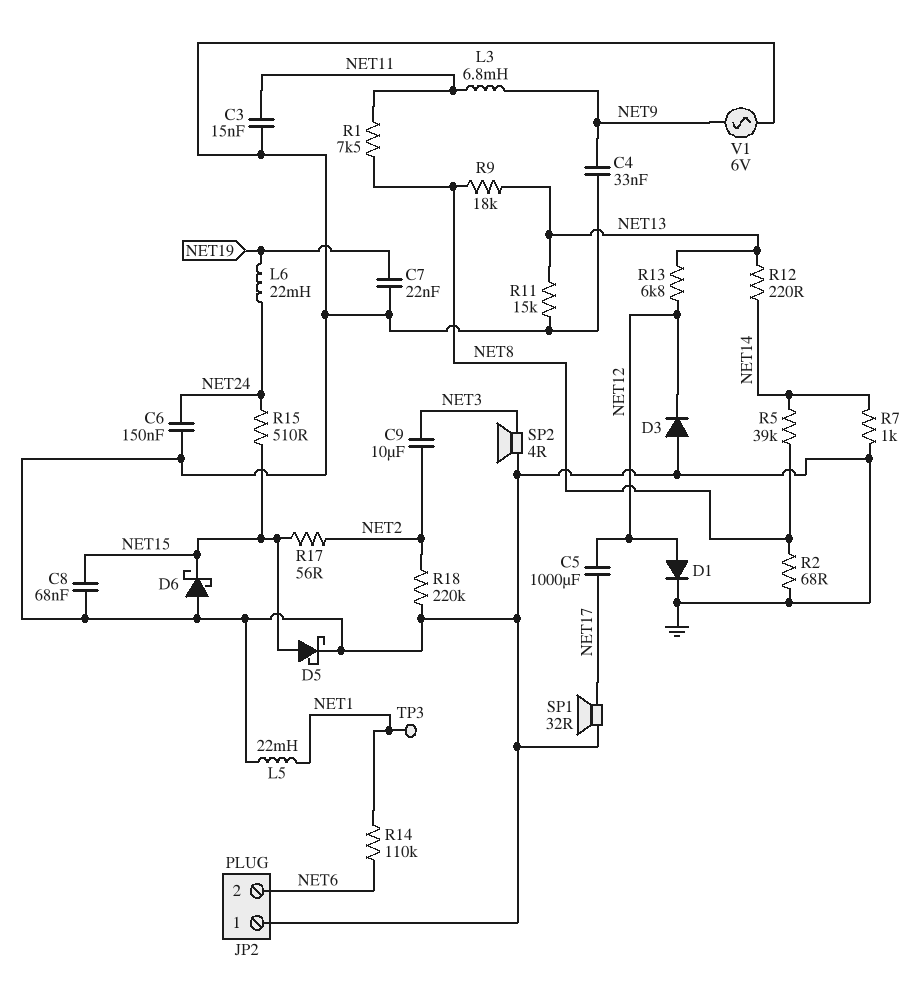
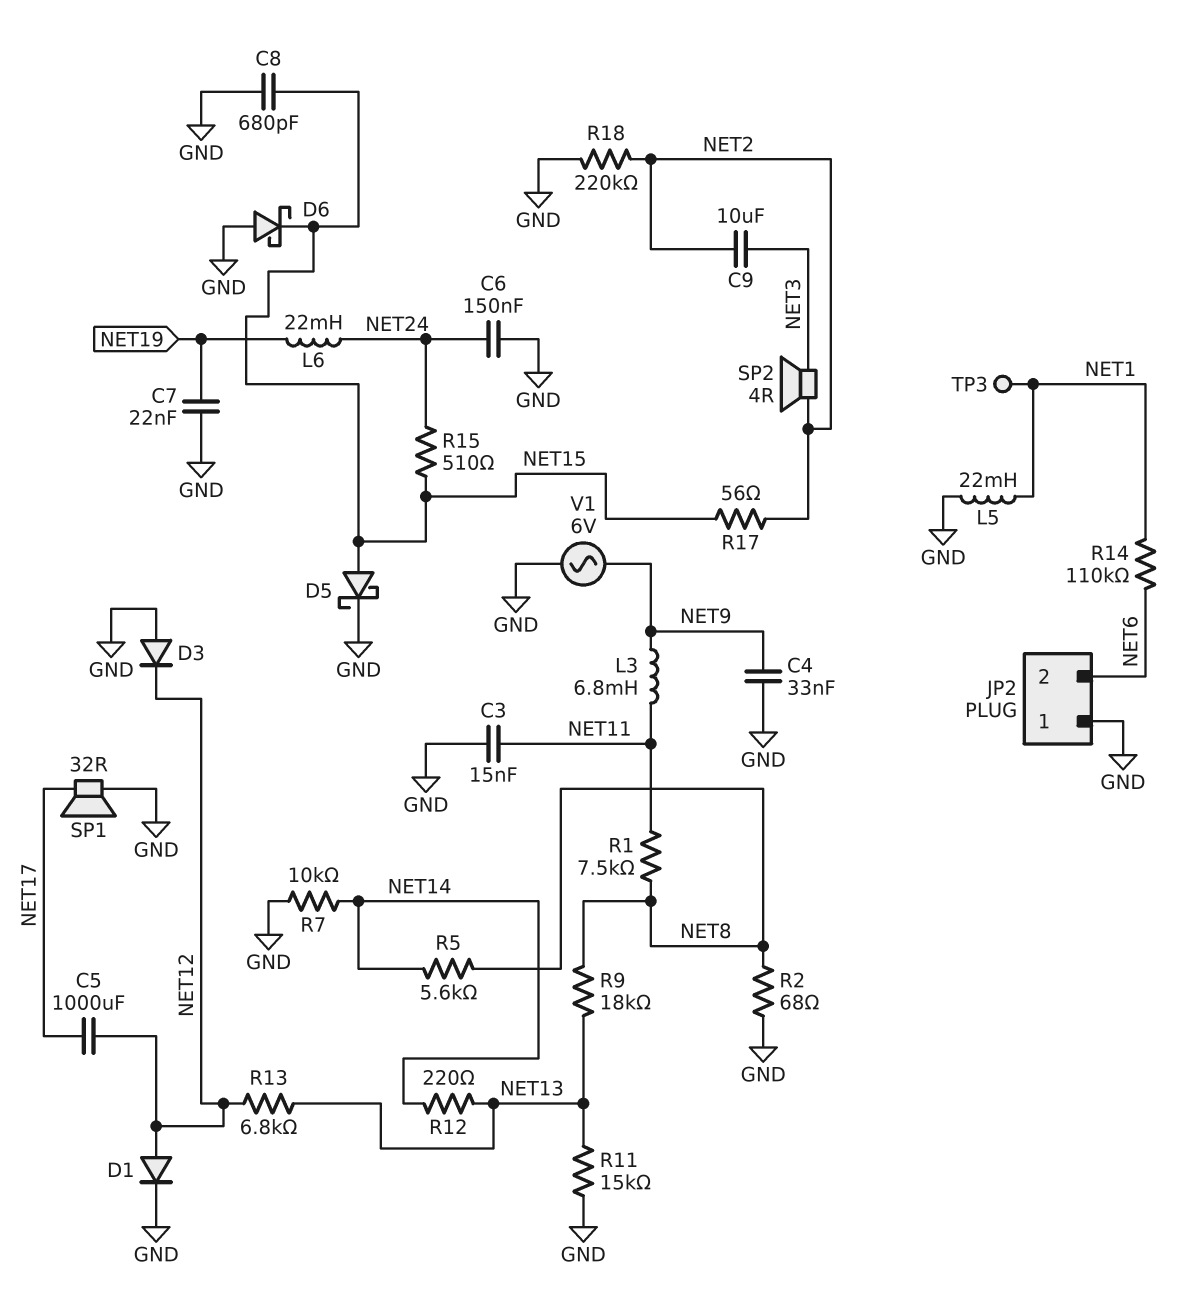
C8: 68nF (GND, NET15) -> 680pF (GND, NET15)
R5: 39k (NET8, NET14) -> 5.6k (NET8, NET14)
R7: 1k (GND, NET14) -> 10k (GND, NET14)
SP2: speaker 4R (GND, NET3) -> speaker 4R (NET2, NET3)

